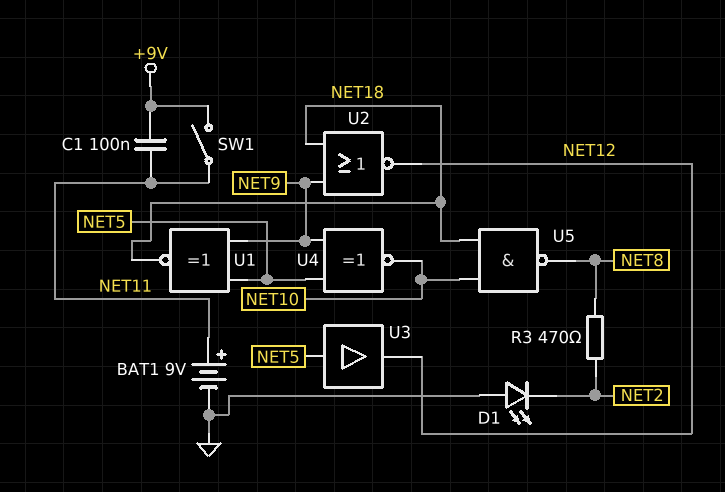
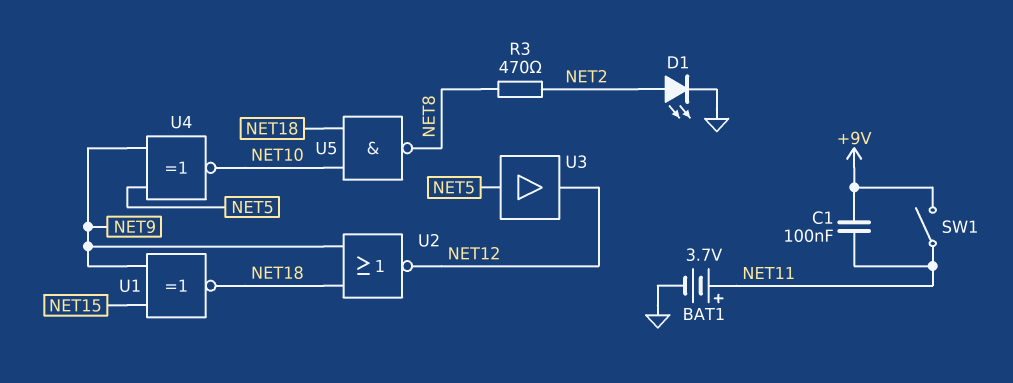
BAT1: 9V (plus NET11, minus GND) -> 3.7V (plus NET11, minus GND)
D1: LED (A GND, K NET2) -> LED (A NET2, K GND)
U1: XNOR (in NET5, in NET9, out NET18) -> XNOR (in NET9, in NET15, out NET18)

